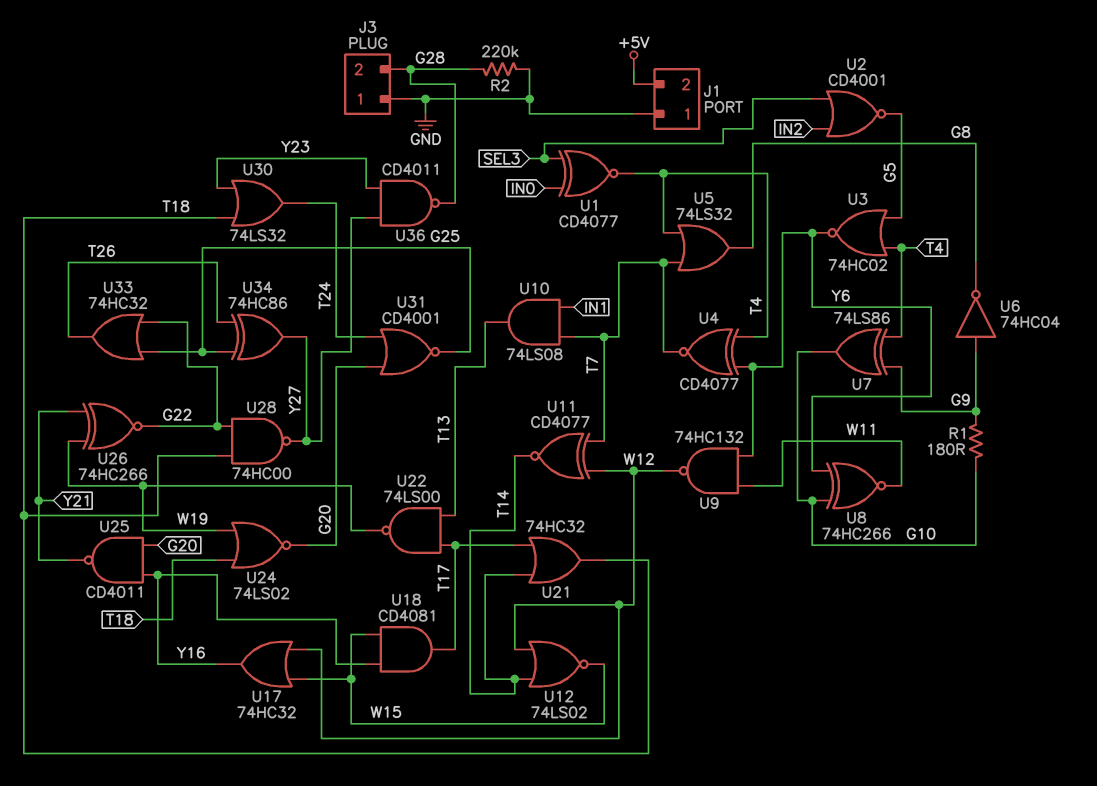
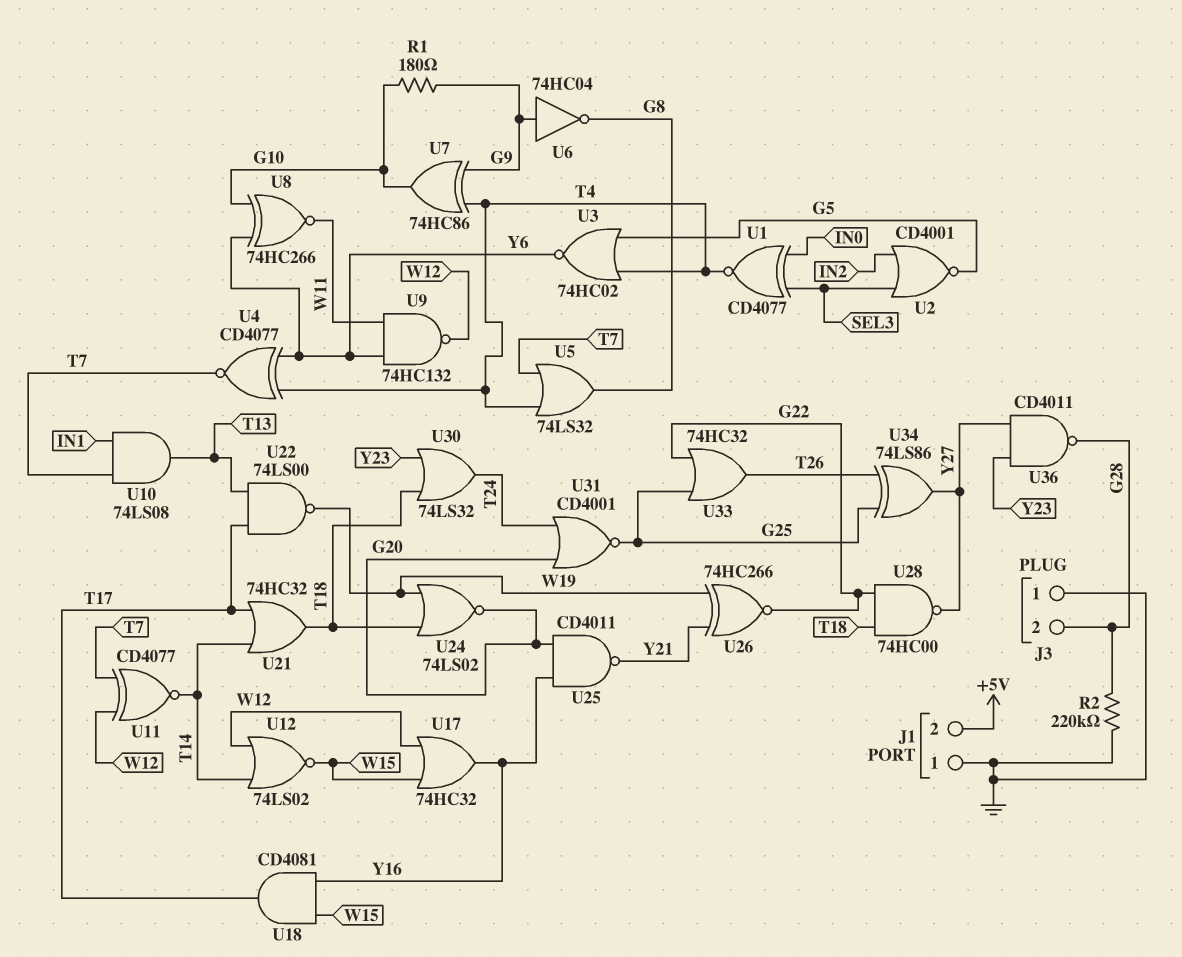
U7: XOR 74LS86 (in G9, in T4, out G10) -> XOR 74HC86 (in G9, in T4, out G10)
U34: XOR 74HC86 (in G25, in T26, out Y27) -> XOR 74LS86 (in G25, in T26, out Y27)

